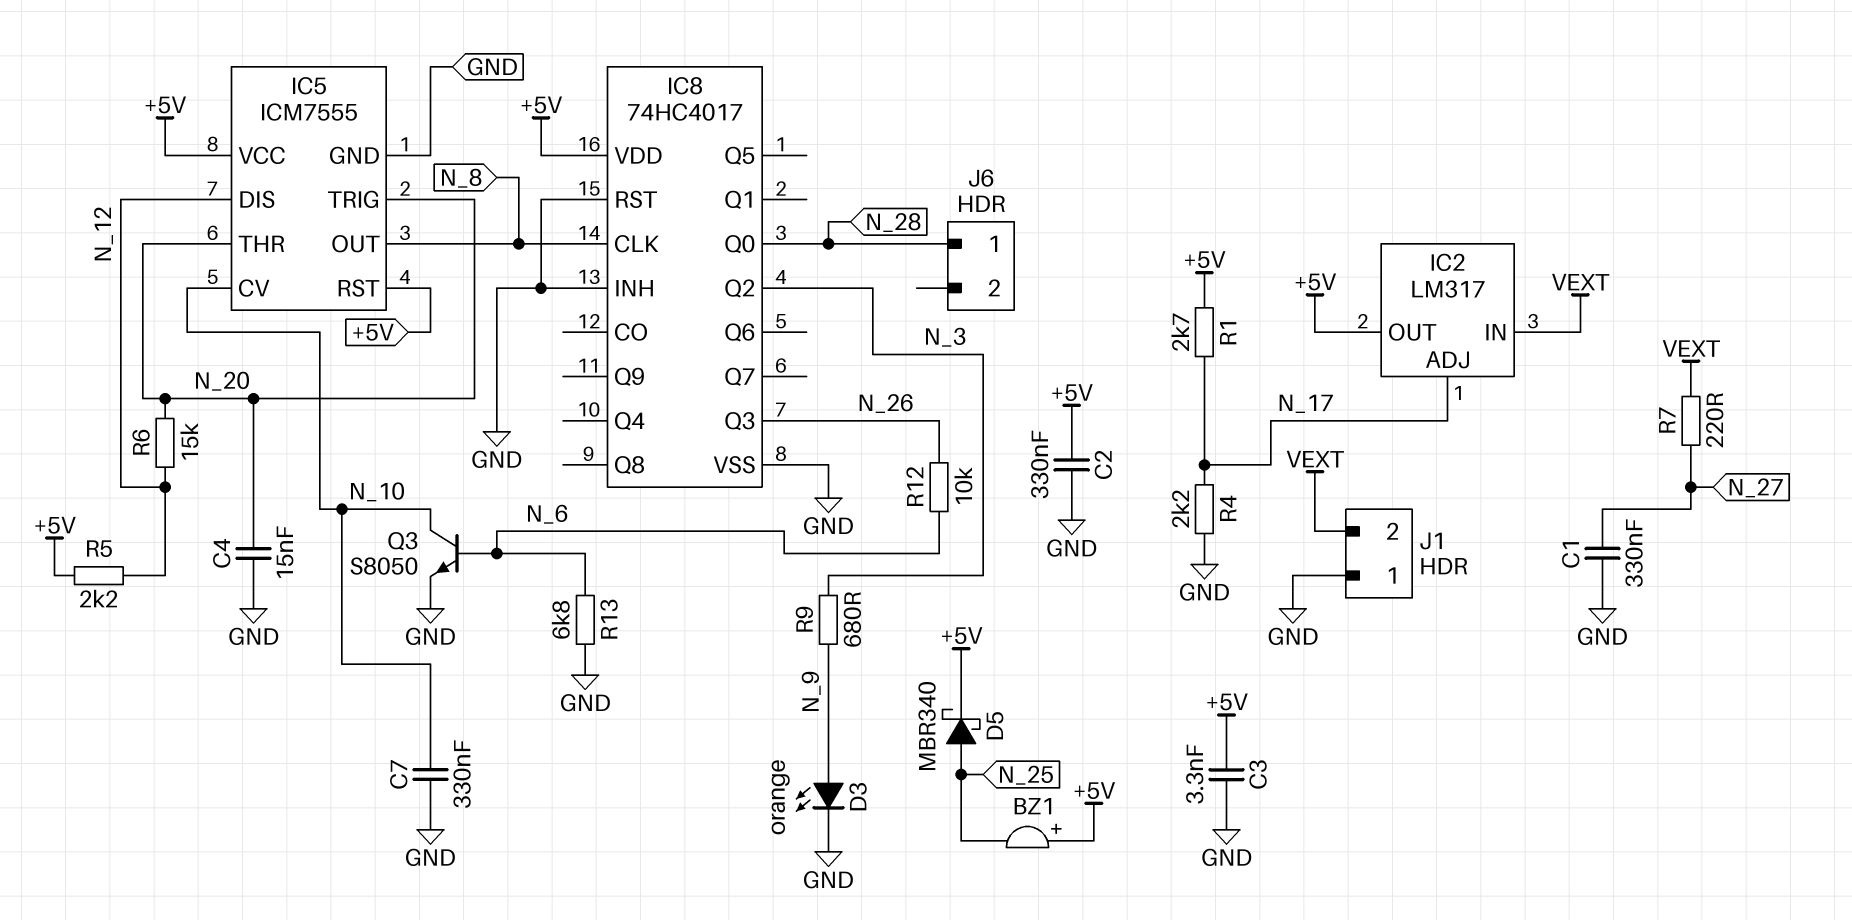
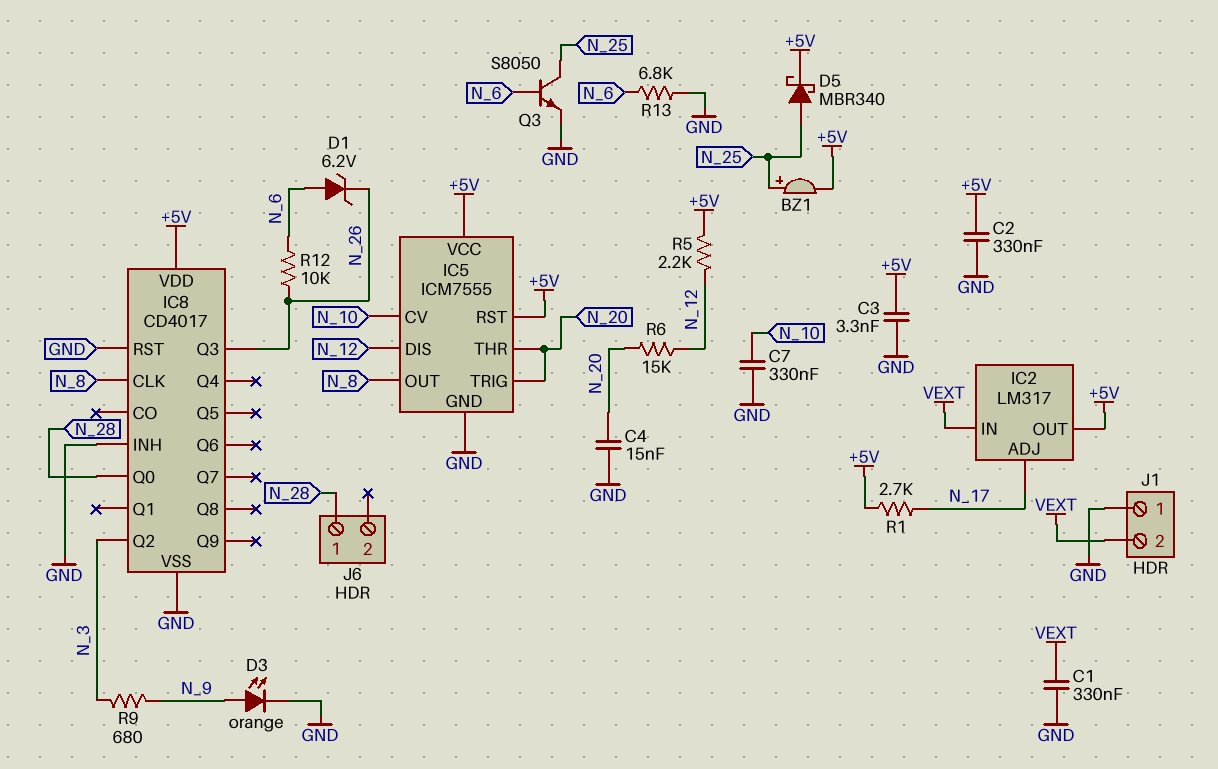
BZ1: buzzer (plus +5V, minus N_25) -> buzzer (plus N_25, minus +5V)
C1: 330nF (GND, N_27) -> 330nF (GND, VEXT)
D1: none -> zener 6.2V (A N_6, K N_26)
IC8: 74HC4017 -> CD4017
Q3: NPN S8050 (B N_6, C N_10, E GND) -> NPN S8050 (B N_6, C N_25, E GND)
R4: 2.2k (GND, N_17) -> none
R7: 220 (N_27, VEXT) -> none

